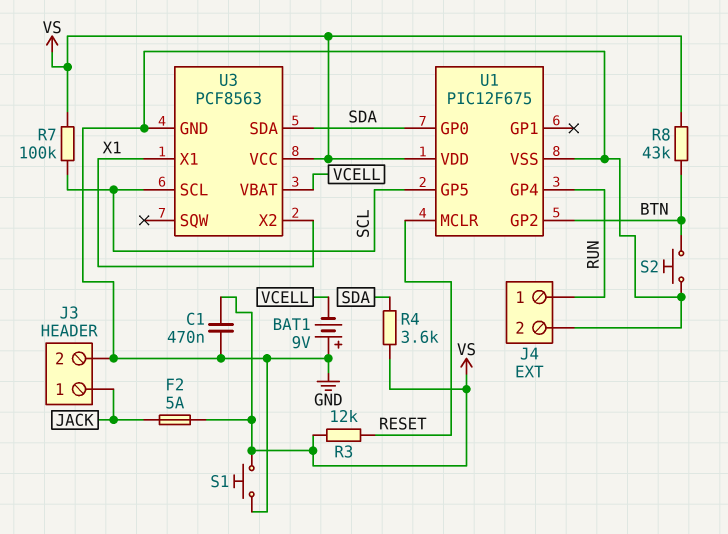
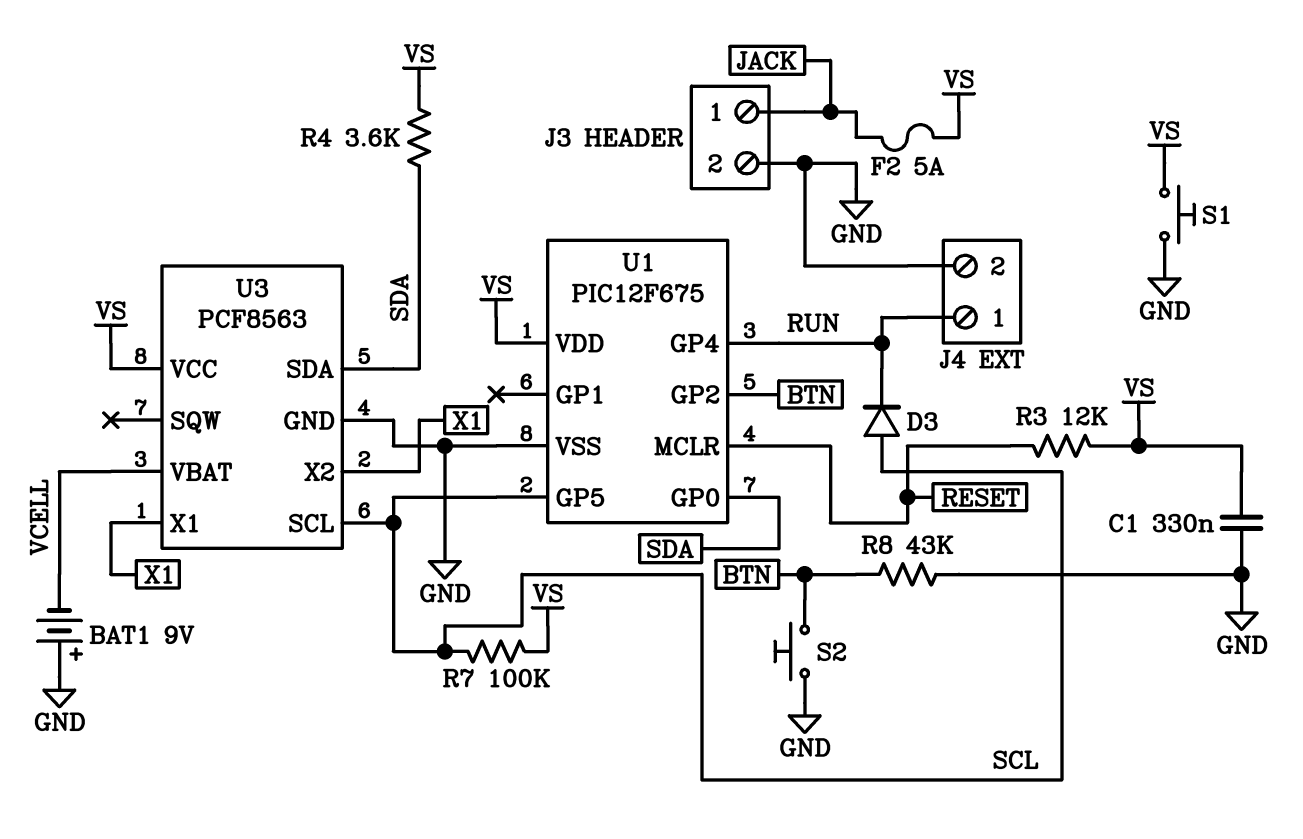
C1: 470nF (GND, VS) -> 330nF (GND, VS)
D3: none -> diode (A SCL, K RUN)
R8: 43k (BTN, VS) -> 43k (BTN, GND)

